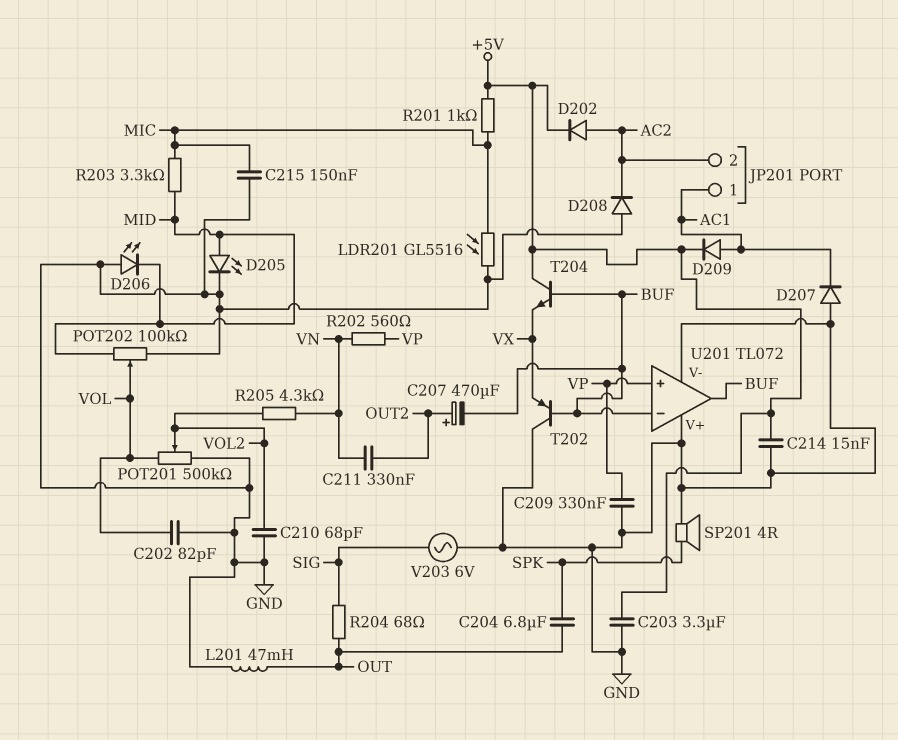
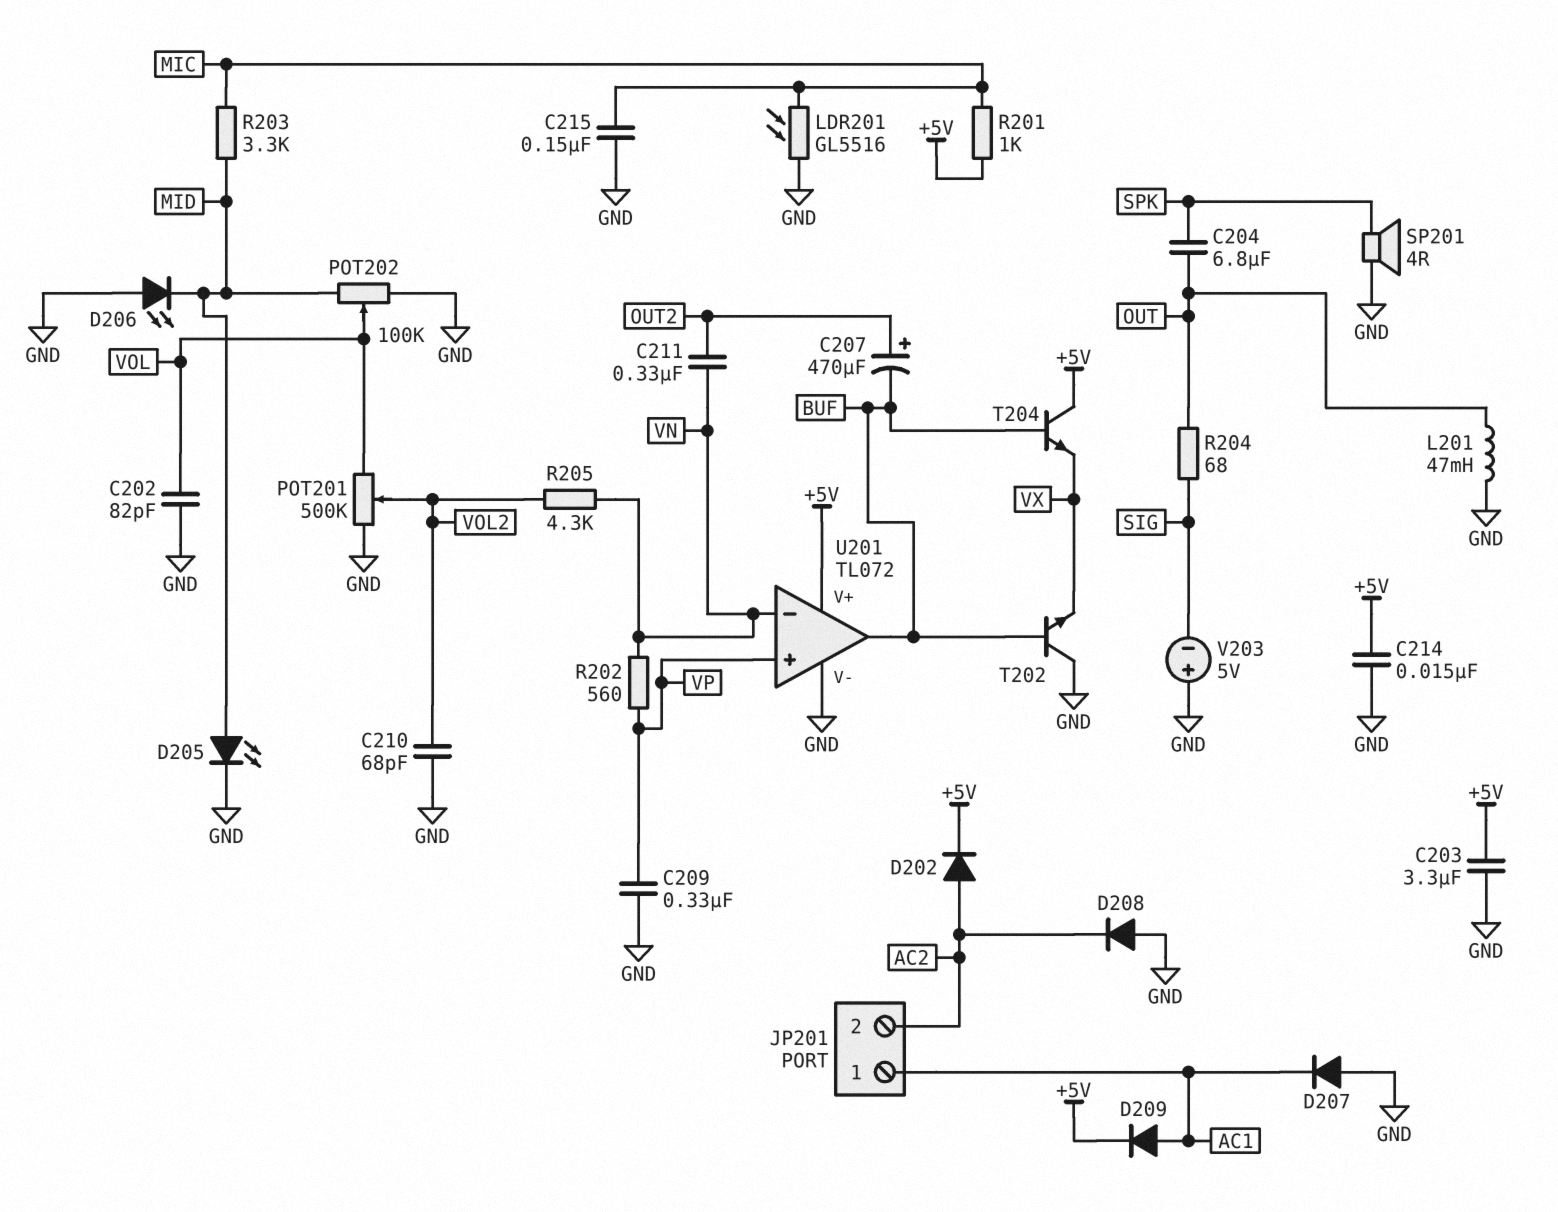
T202: PNP (B BUF, C GND, E VX) -> NPN (B BUF, C GND, E VX)
U201 pin V+: GND -> +5V
U201 pin in-: BUF -> VN
V203: AC 6V (GND, SIG) -> 5V (plus GND, minus SIG)

